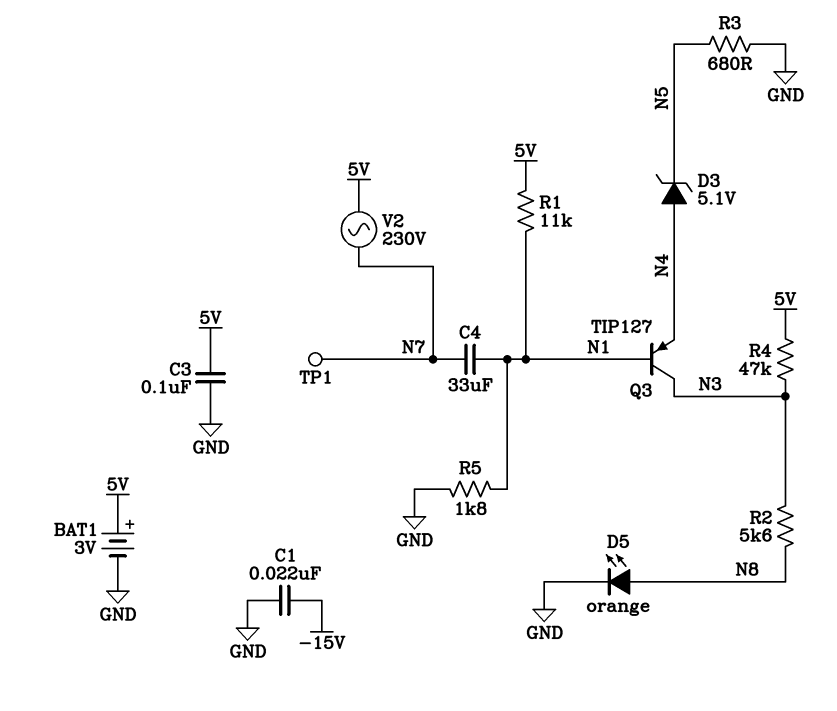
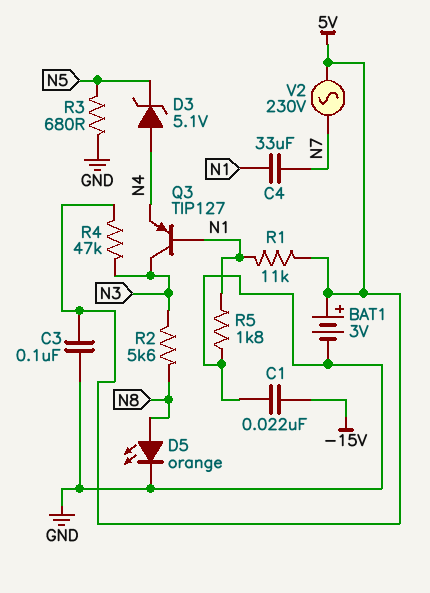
TP1: test point (N7) -> none

